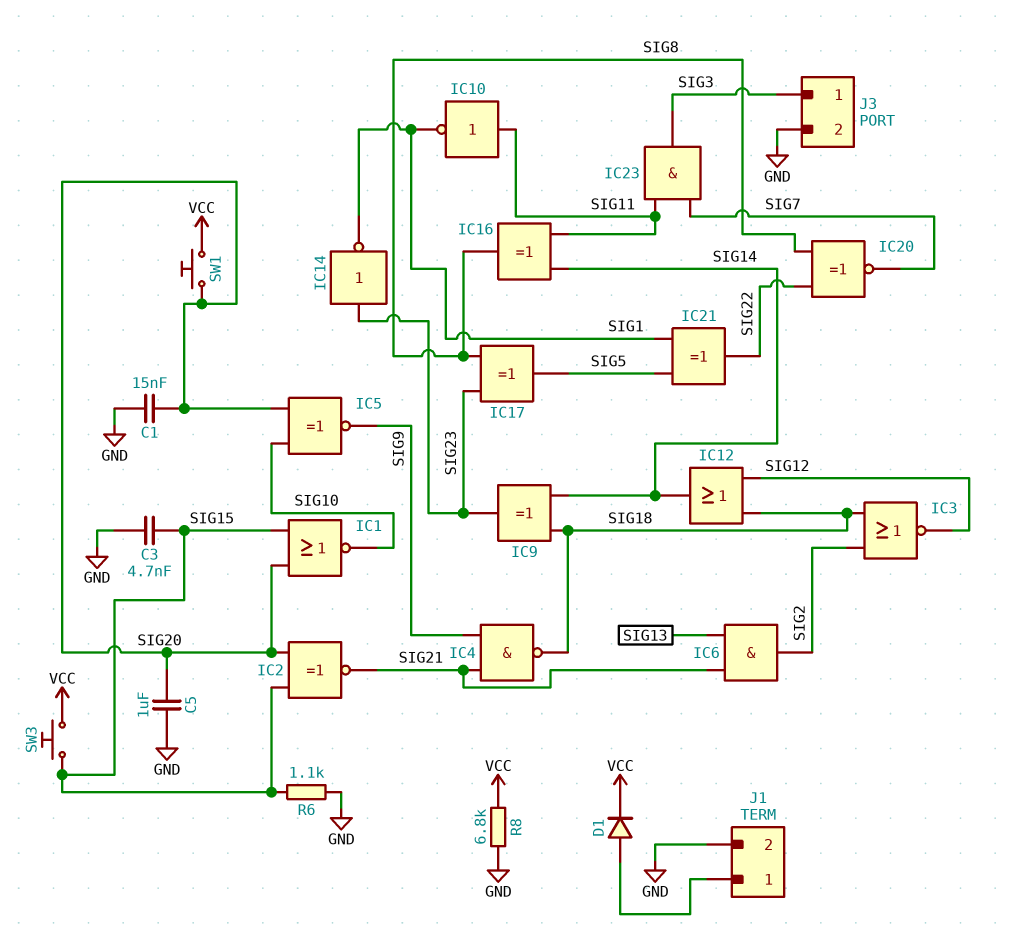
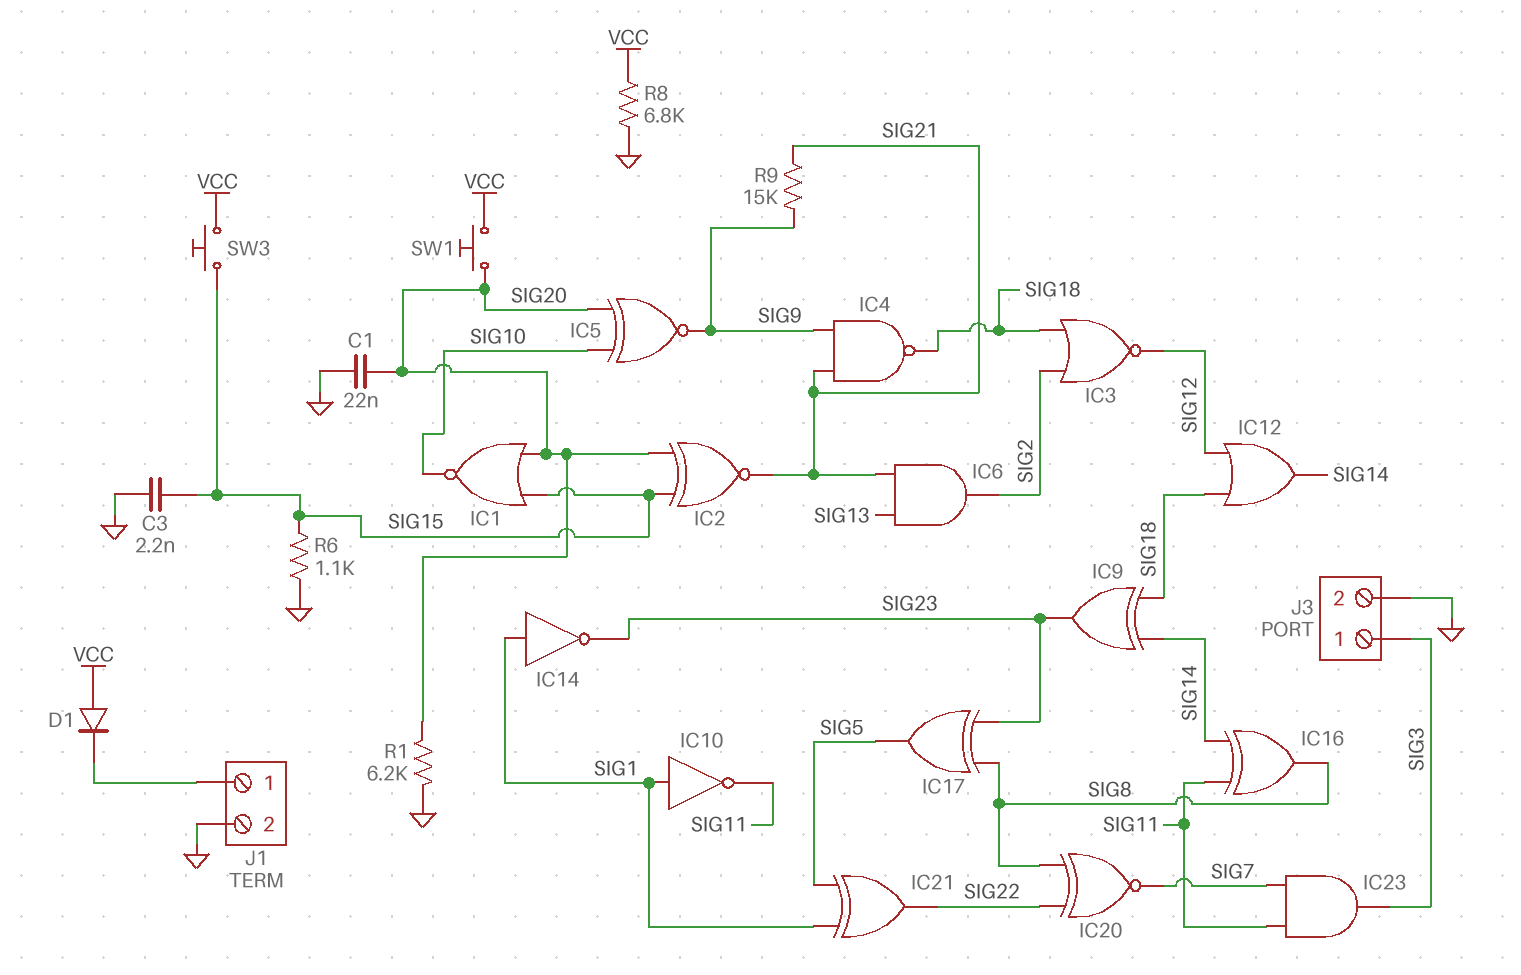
C1: 15nF (GND, SIG20) -> 22nF (GND, SIG20)
C3: 4.7nF (GND, SIG15) -> 2.2nF (GND, SIG15)
C5: 1uF (GND, SIG20) -> none
D1: diode (A J1/1, K VCC) -> diode (A VCC, K J1/1)
IC10: NOT (in SIG11, out SIG1) -> NOT (in SIG1, out SIG11)
IC14: NOT (in SIG23, out SIG1) -> NOT (in SIG1, out SIG23)
R1: none -> 6.2k (GND, SIG20)
R9: none -> 15k (SIG9, SIG21)

